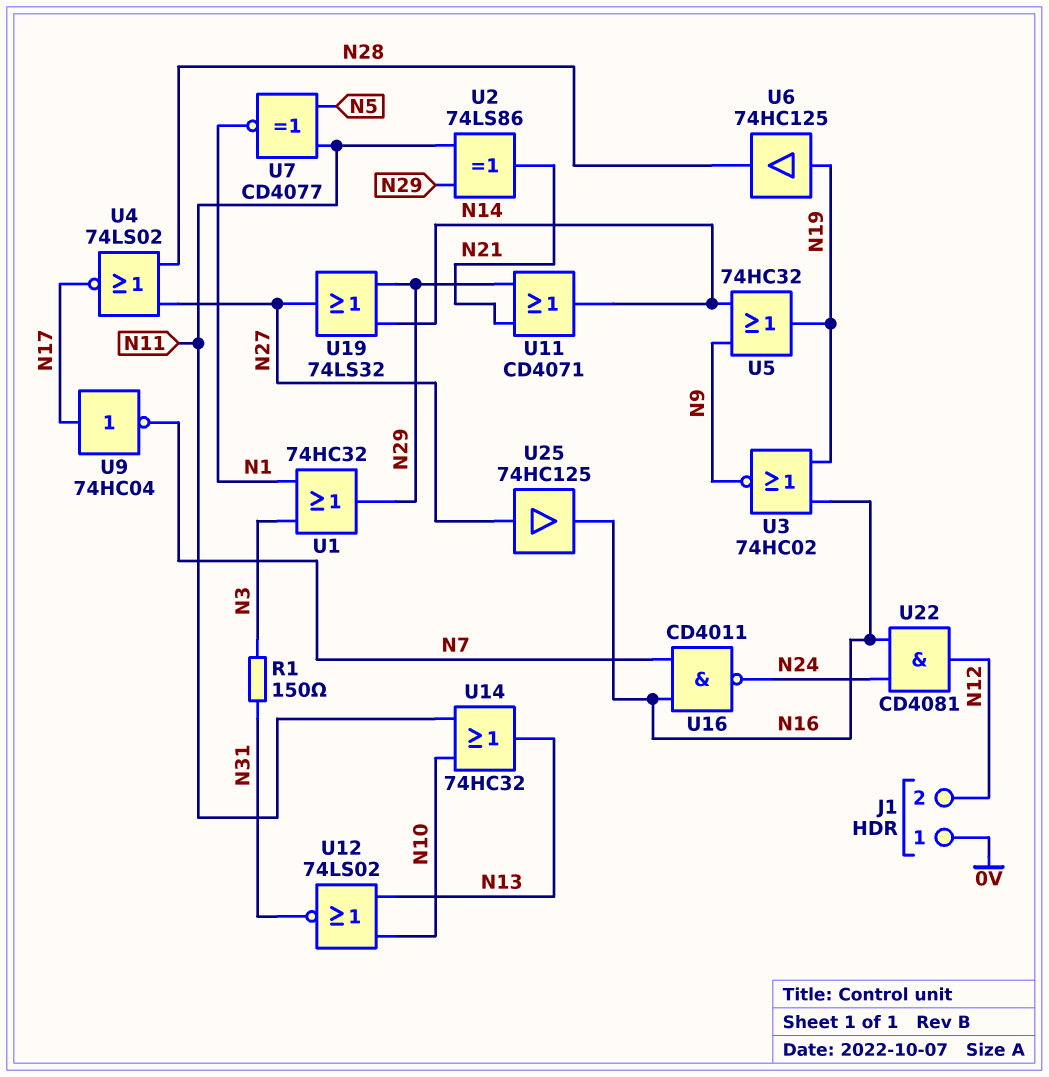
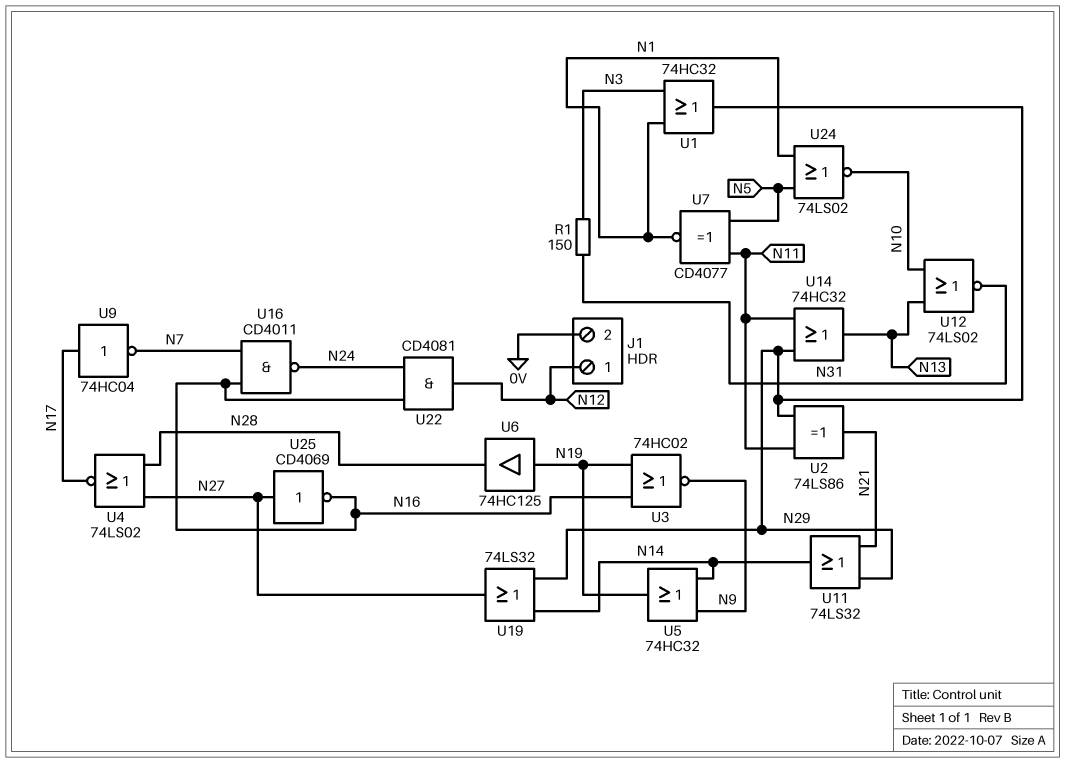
J1 pin 1: 0V -> N12
J1 pin 2: N12 -> 0V
U11: OR CD4071 (in N21, in N29, out N14) -> OR 74LS32 (in N21, in N29, out N14)
U14: OR 74HC32 (in N10, in N11, out N13) -> OR 74HC32 (in N11, in N29, out N13)
U24: none -> NOR 74LS02 (in N1, in N5, out N10)
U25: buffer 74HC125 (in N27, out N16) -> NOT CD4069 (in N27, out N16)

